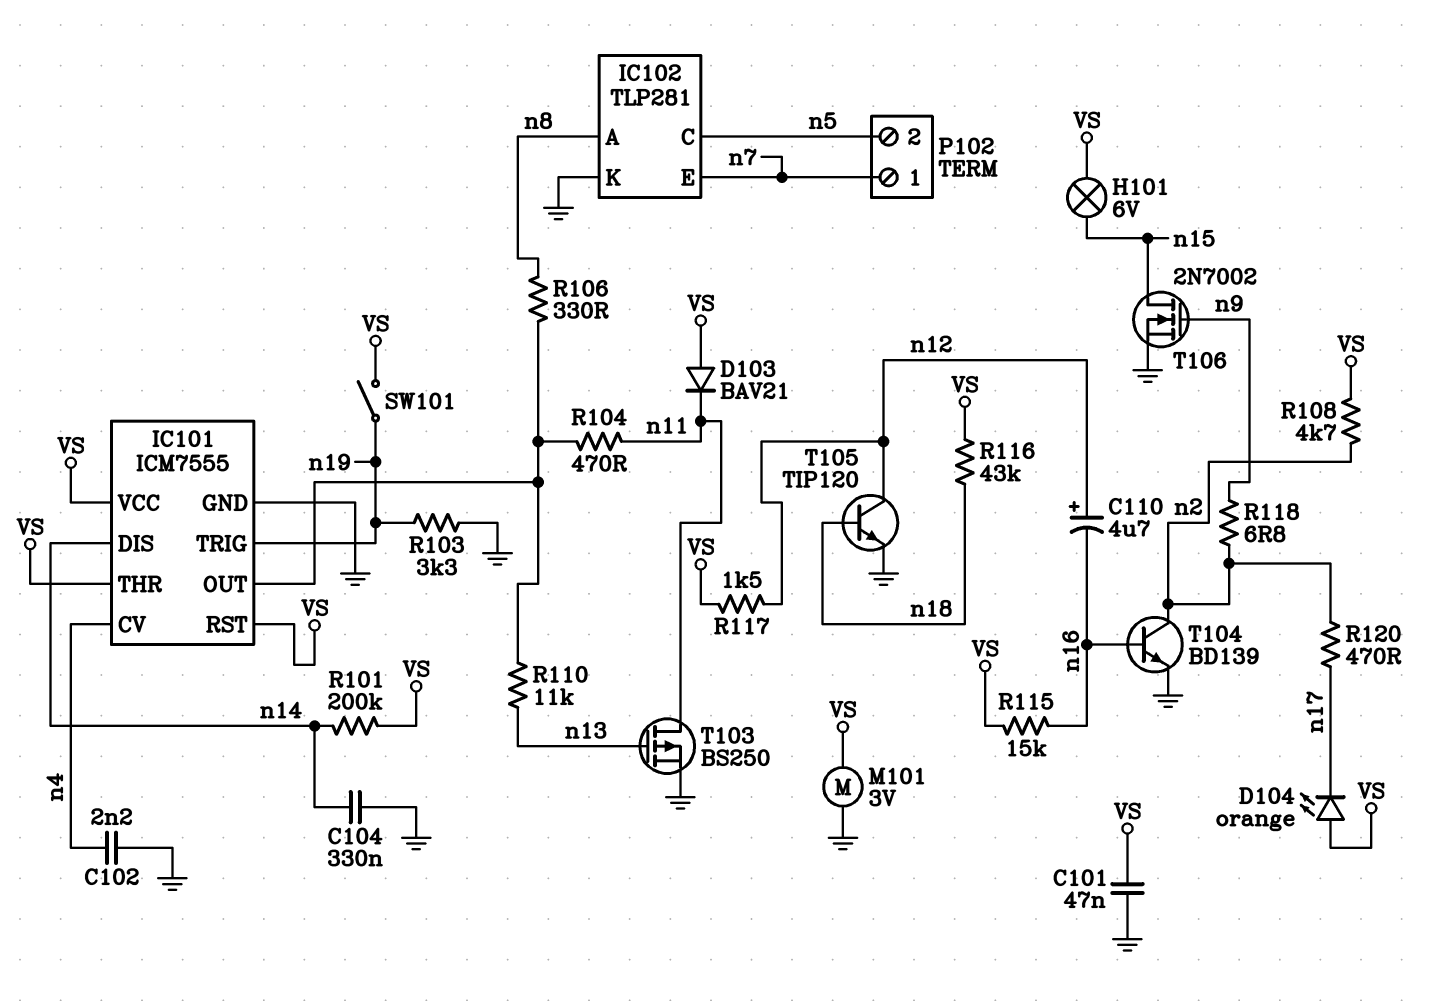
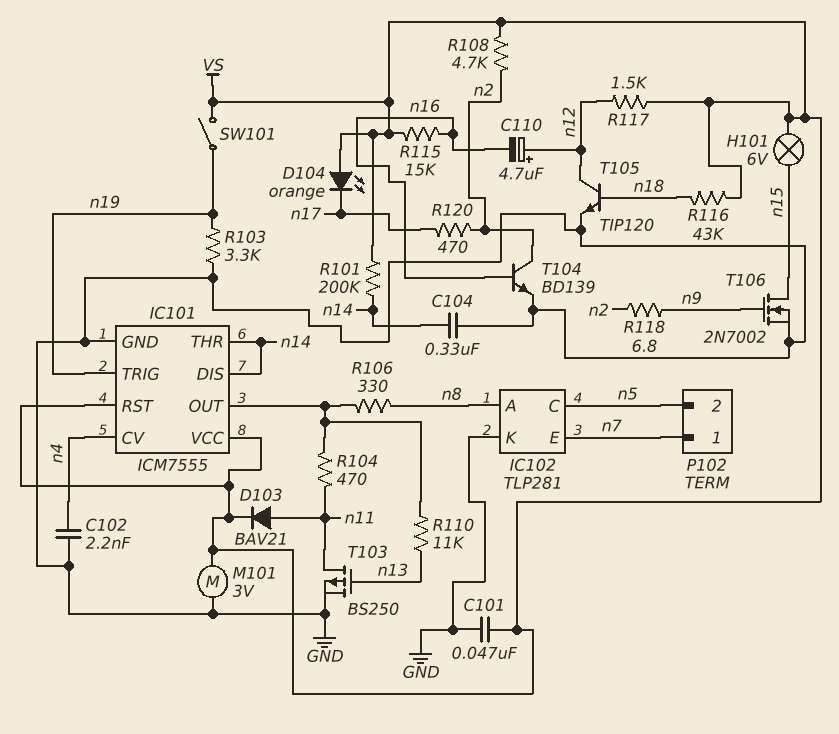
D103: diode BAV21 (A VS, K n11) -> diode BAV21 (A n11, K VS)
IC101 pin THR: VS -> n14

